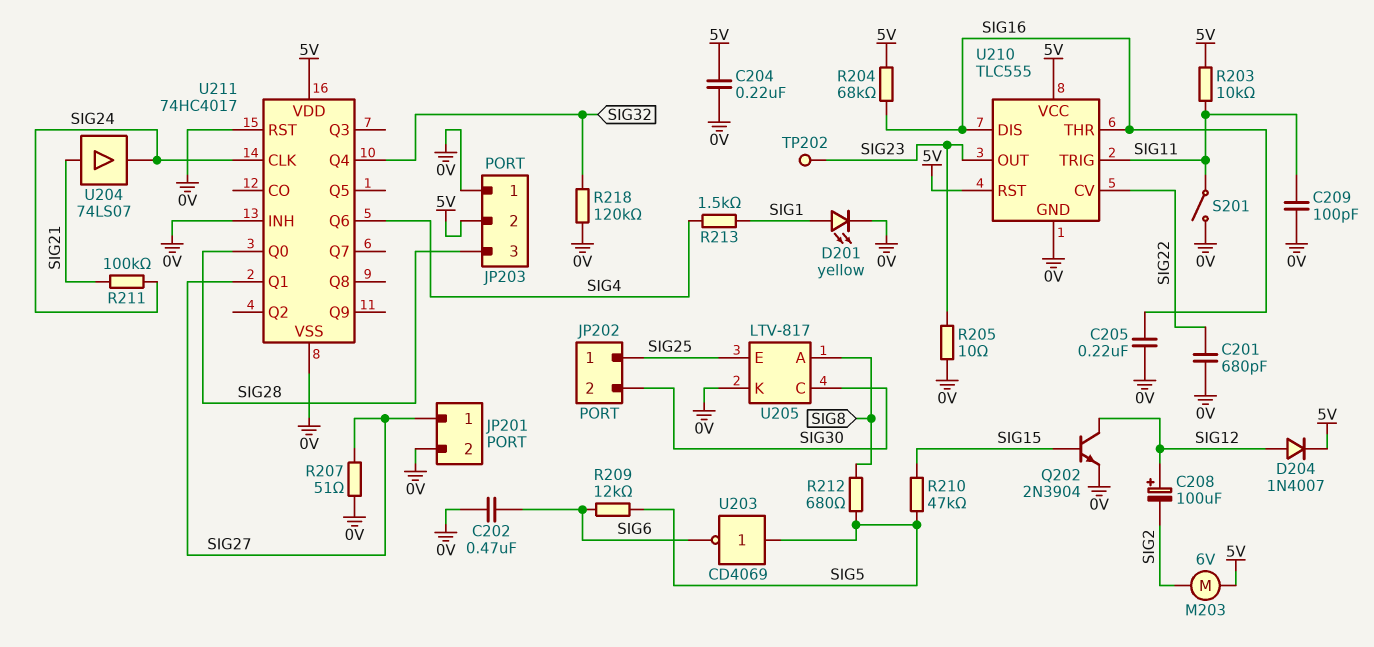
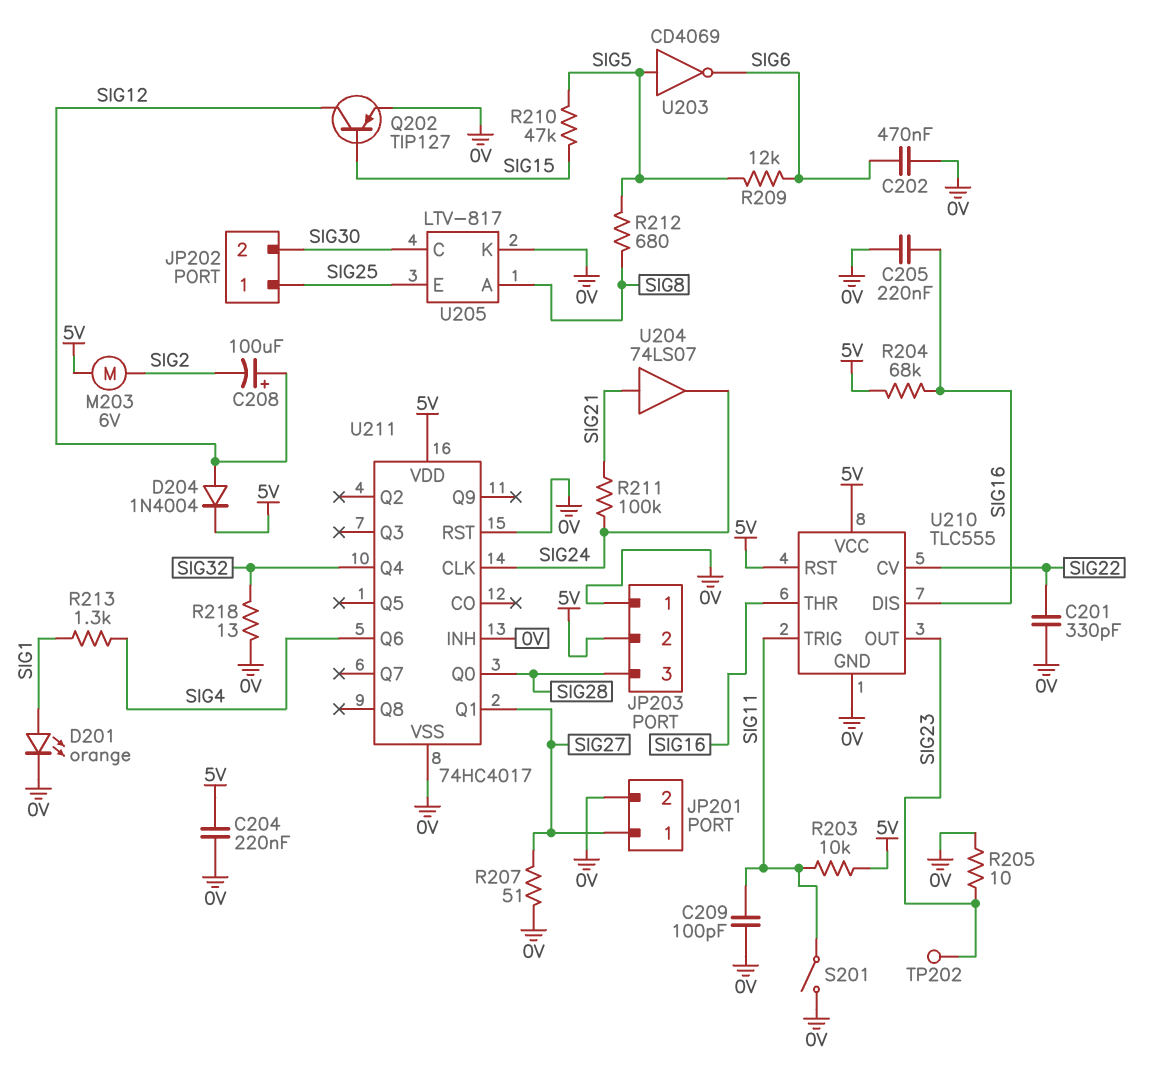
C201: 680pF (0V, SIG22) -> 330pF (0V, SIG22)
D201: LED yellow (A SIG1, K 0V) -> LED orange (A SIG1, K 0V)
D204: diode 1N4007 (A SIG12, K 5V) -> diode 1N4004 (A SIG12, K 5V)
Q202: NPN 2N3904 (B SIG15, C SIG12, E 0V) -> PNP TIP127 (B SIG15, C SIG12, E 0V)
R213: 1.5k (SIG1, SIG4) -> 1.3k (SIG1, SIG4)
R218: 120k (0V, SIG32) -> 13 (0V, SIG32)

